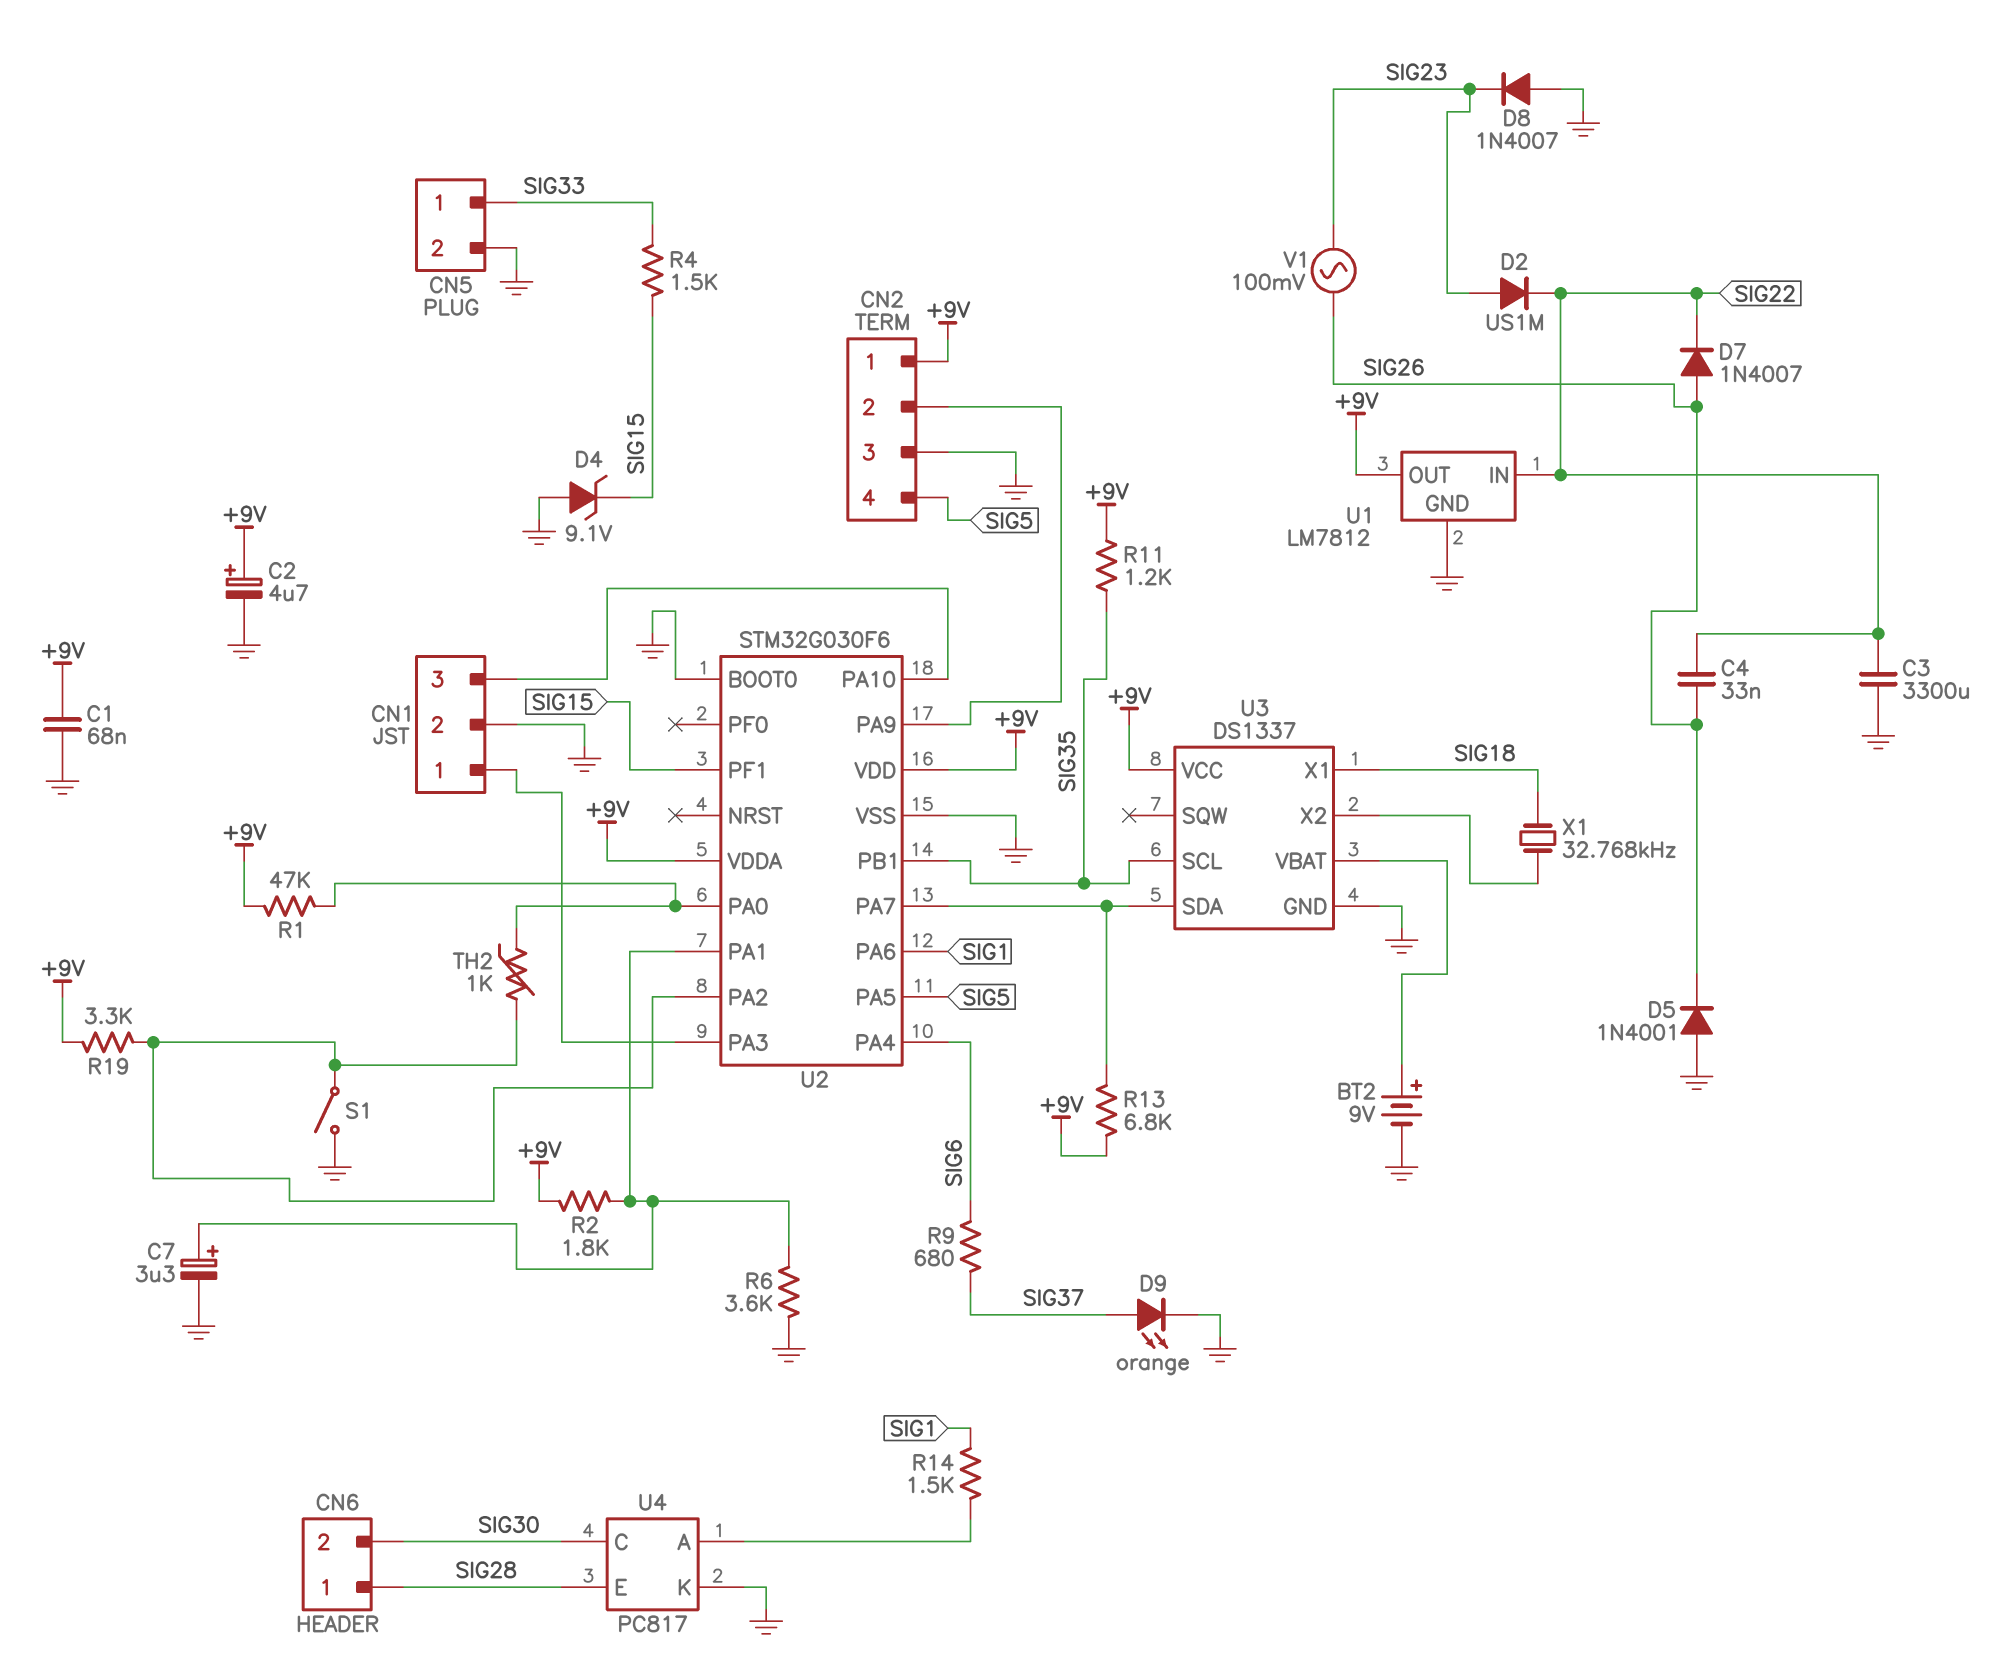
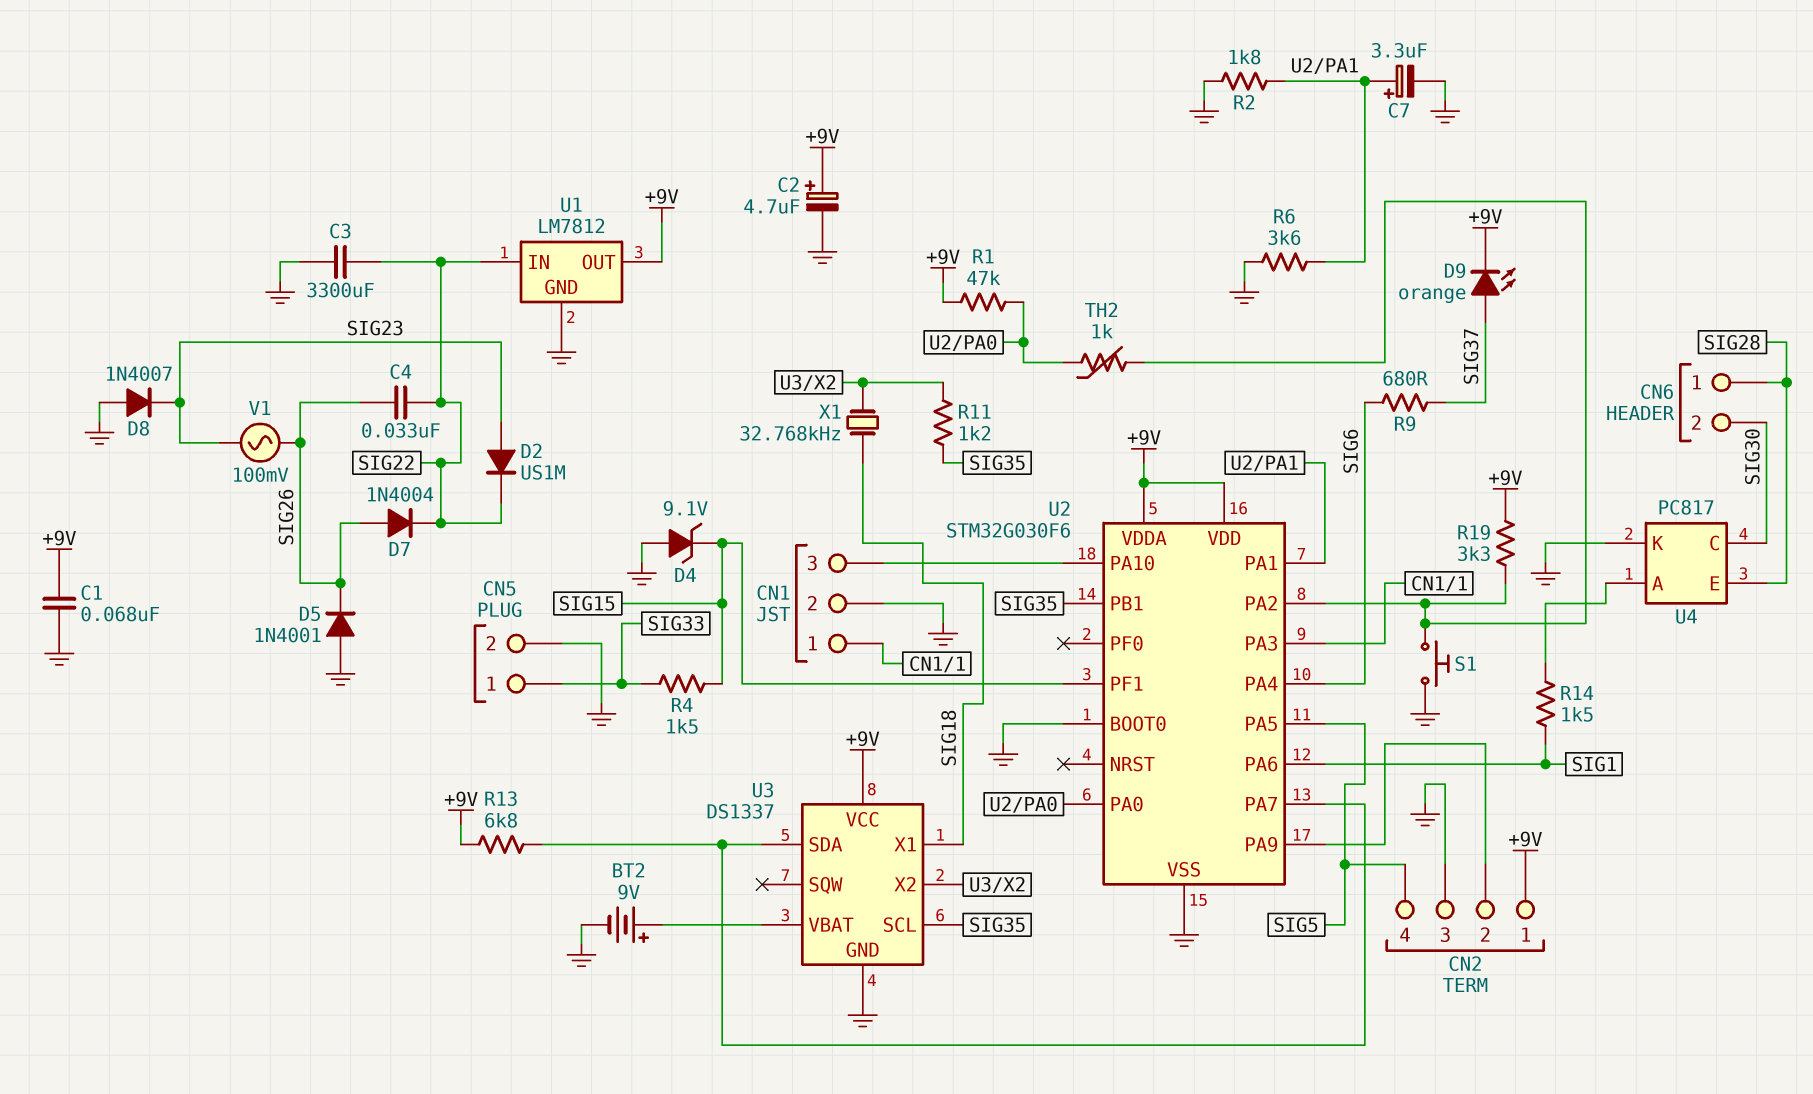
D7: diode 1N4007 (A SIG26, K SIG22) -> diode 1N4004 (A SIG26, K SIG22)
D9: LED orange (A SIG37, K GND) -> LED orange (A SIG37, K +9V)
R2: 1.8k (+9V, U2/PA1) -> 1.8k (GND, U2/PA1)
R11: 1.2k (+9V, SIG35) -> 1.2k (SIG35, U3/X2)
S1: switch (GND, U2/PA2) -> button (GND, U2/PA2)

